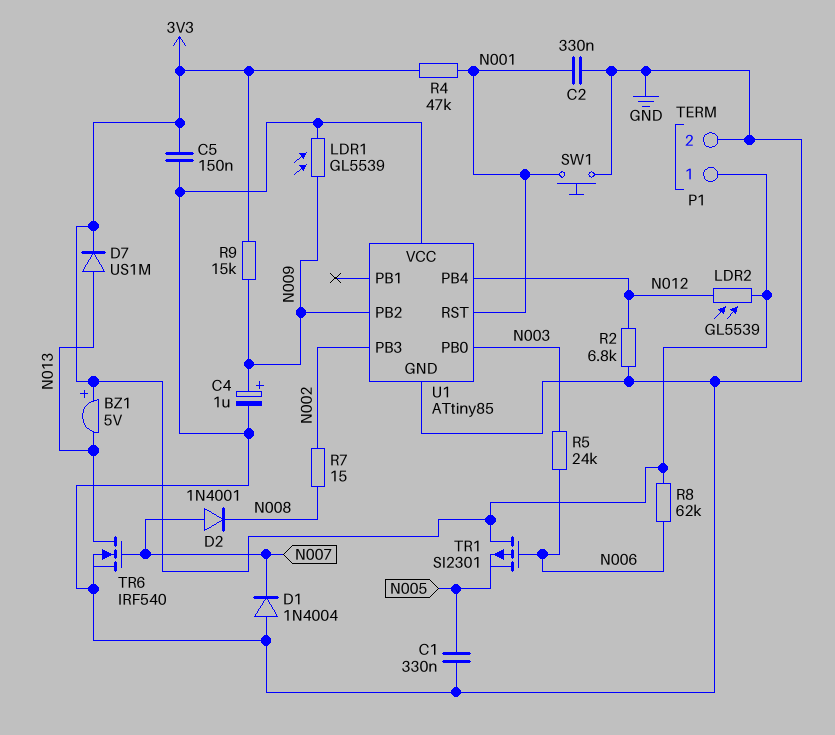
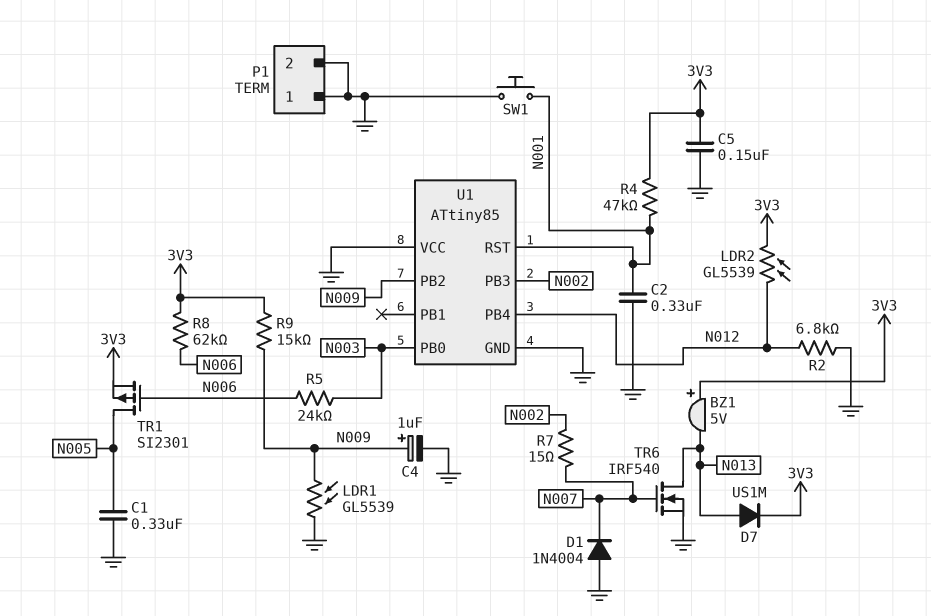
D2: diode 1N4001 (A N007, K N008) -> none
P1 pin 1: 3V3 -> GND
R7: 15 (N002, N008) -> 15 (N002, N007)
TR1: PMOS SI2301 (G N006, D 3V3, S N005) -> PMOS SI2301 (G N006, D N005, S 3V3)

